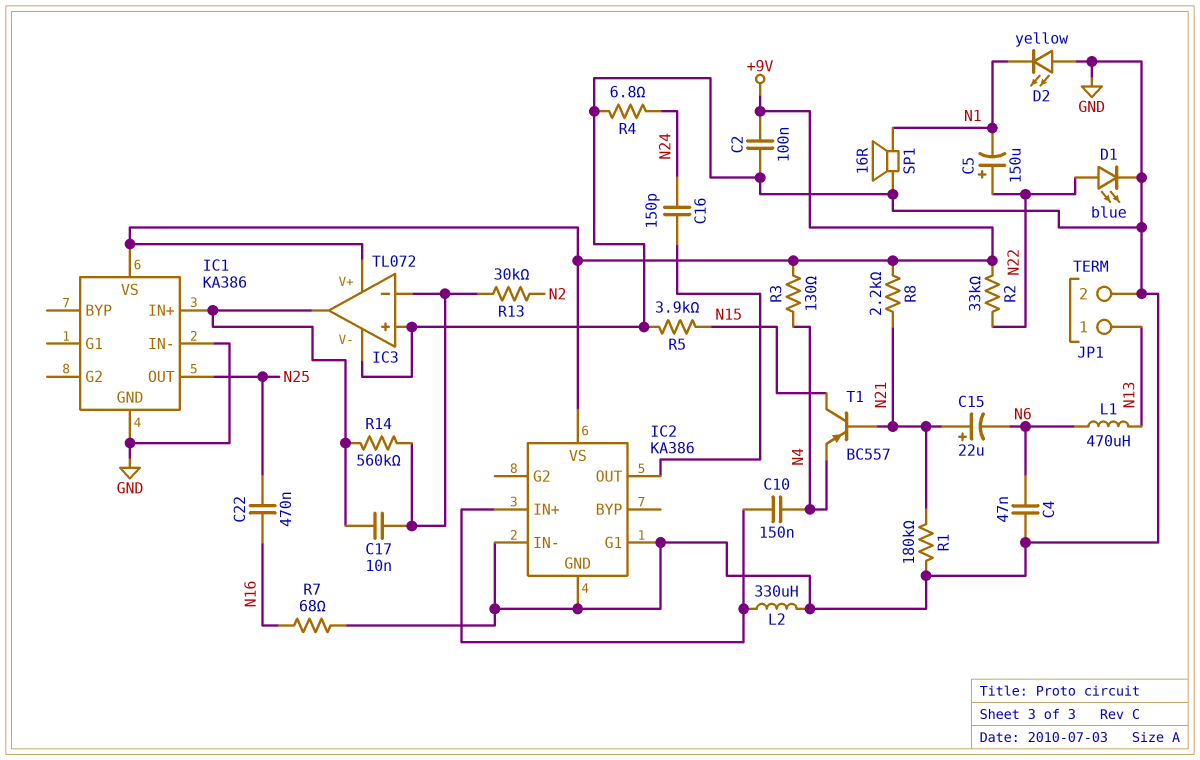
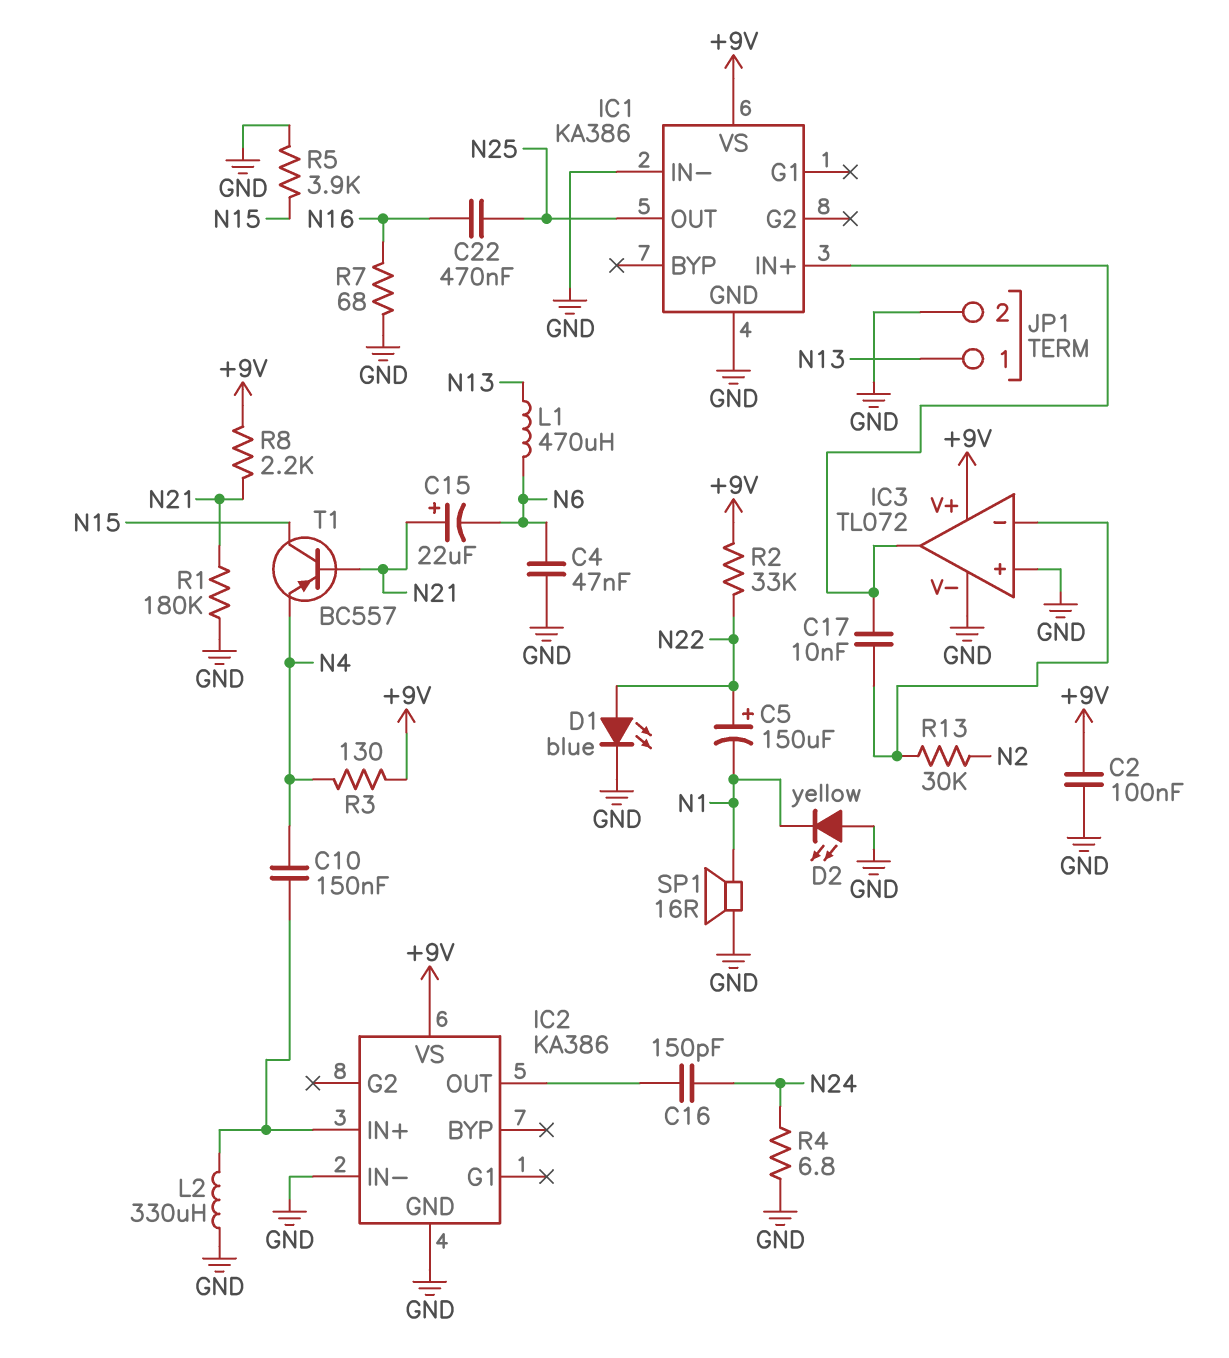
IC2 pin G1: GND -> none
R14: 560k (IC1/IN+, IC3/in-) -> none

